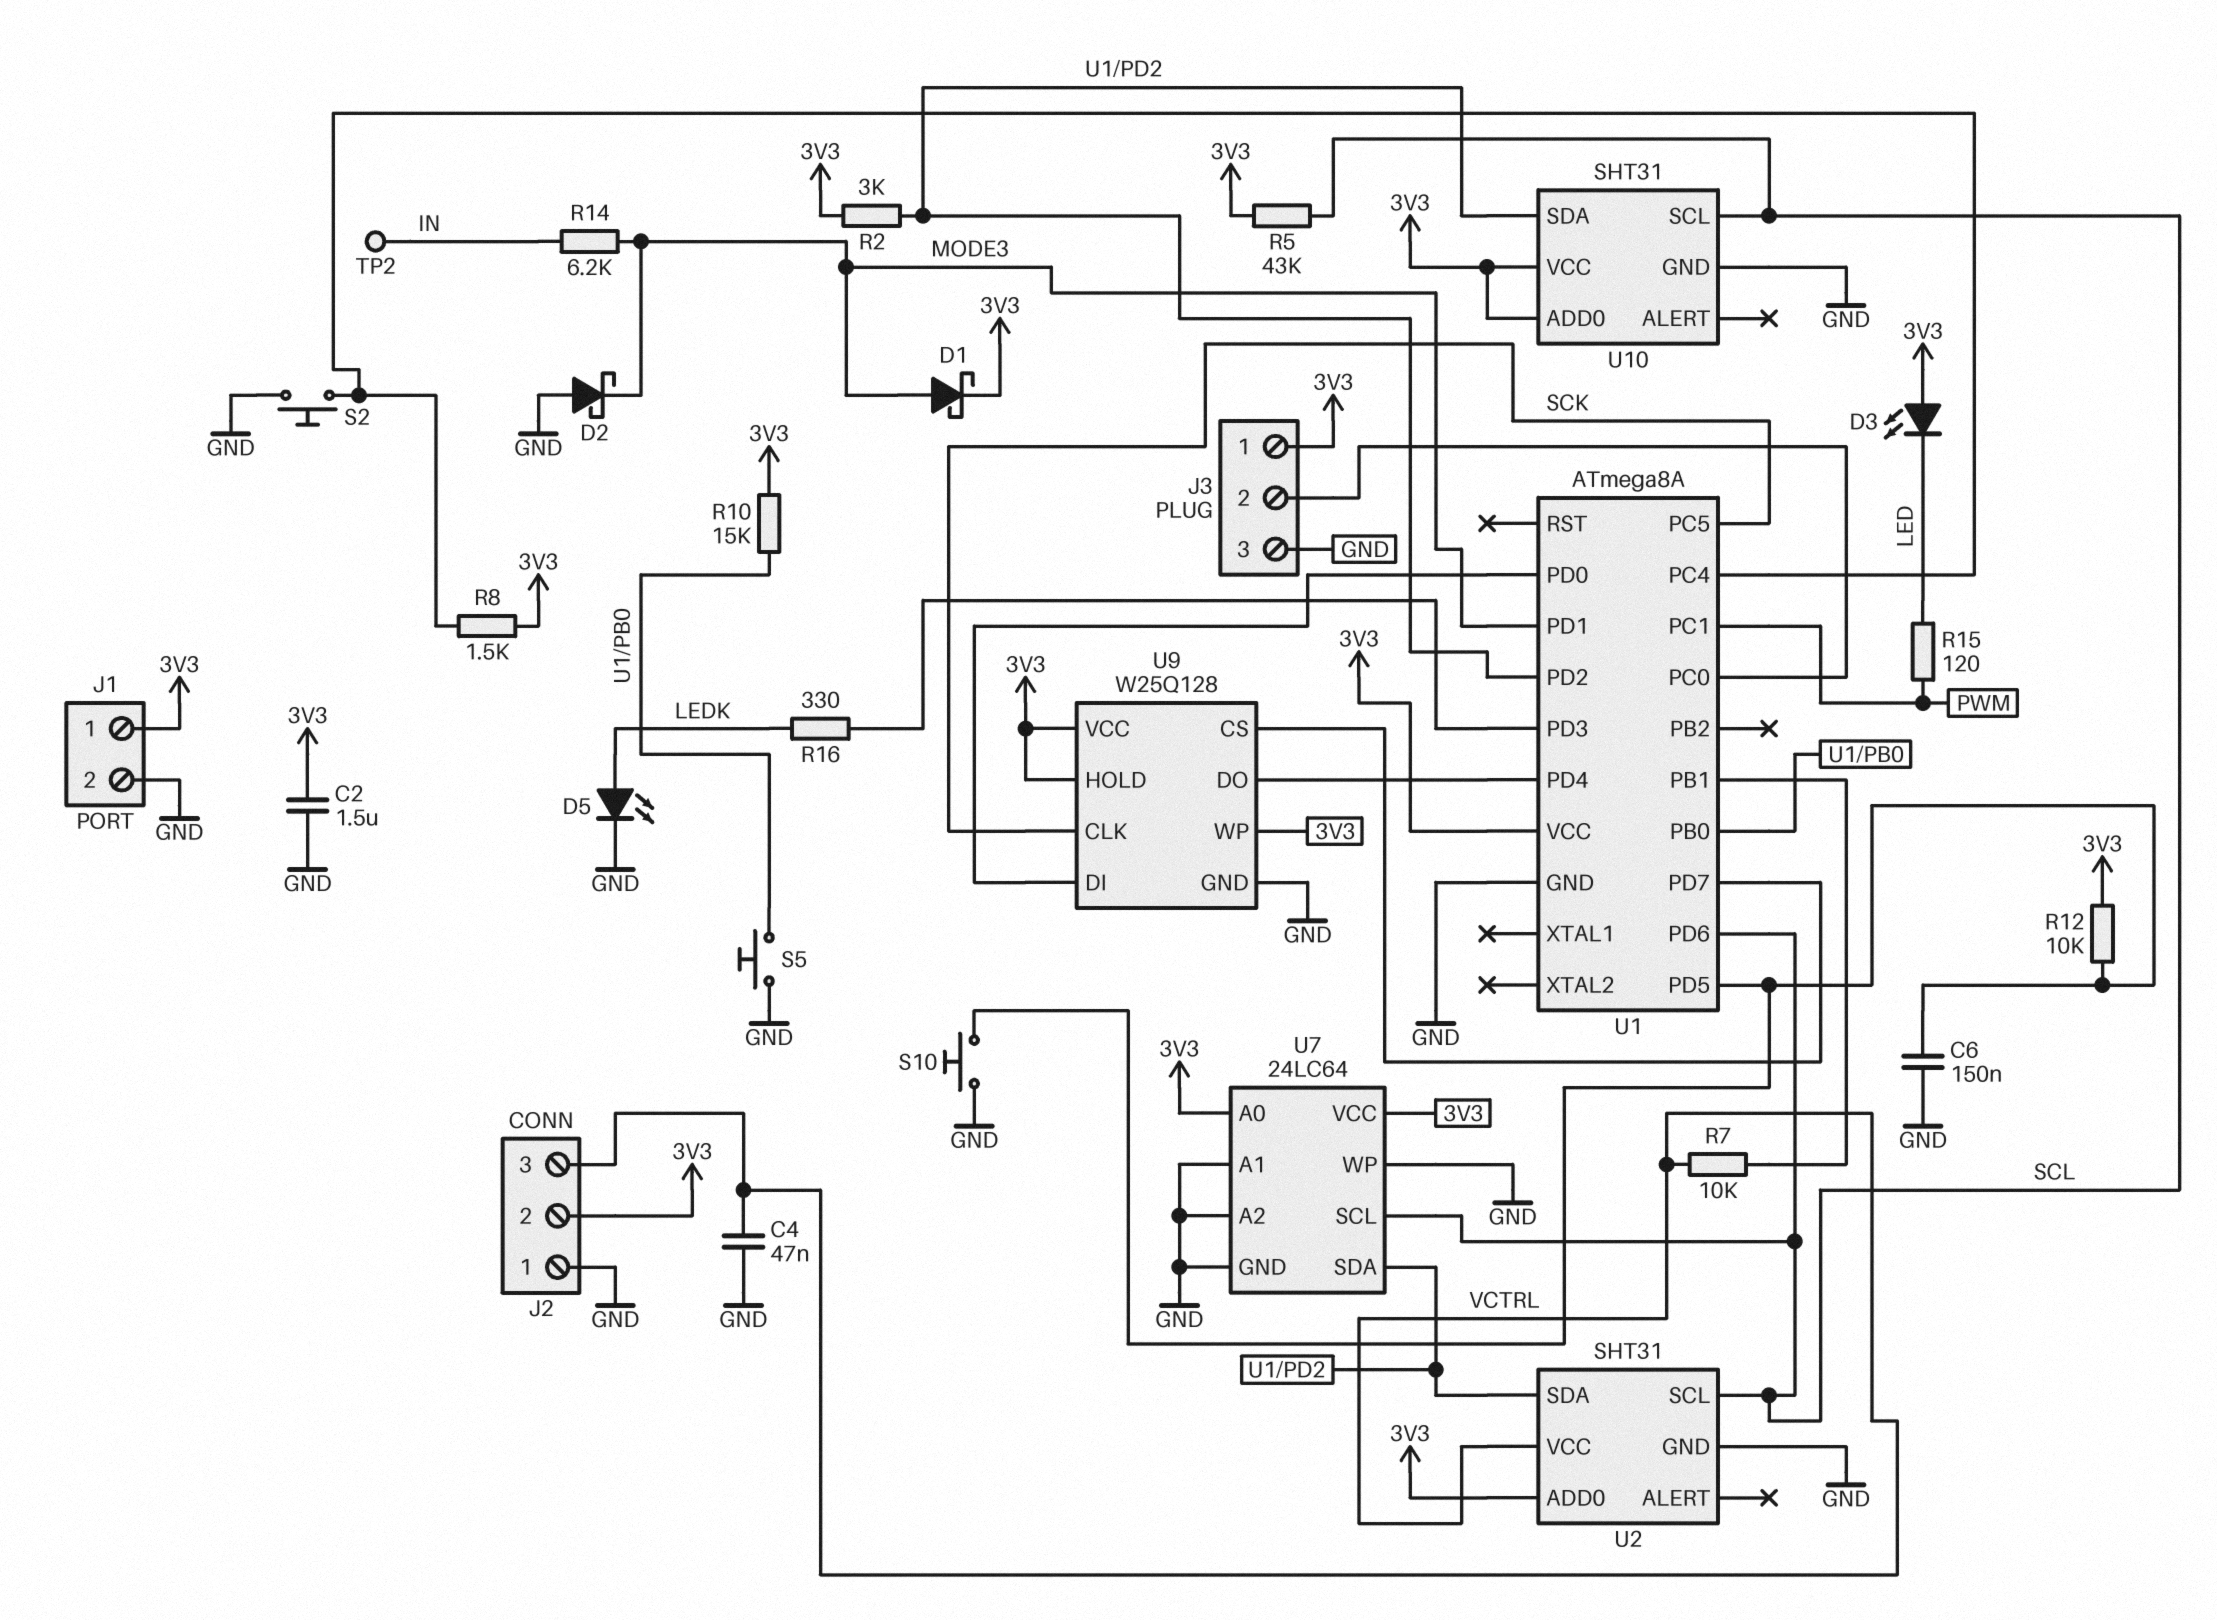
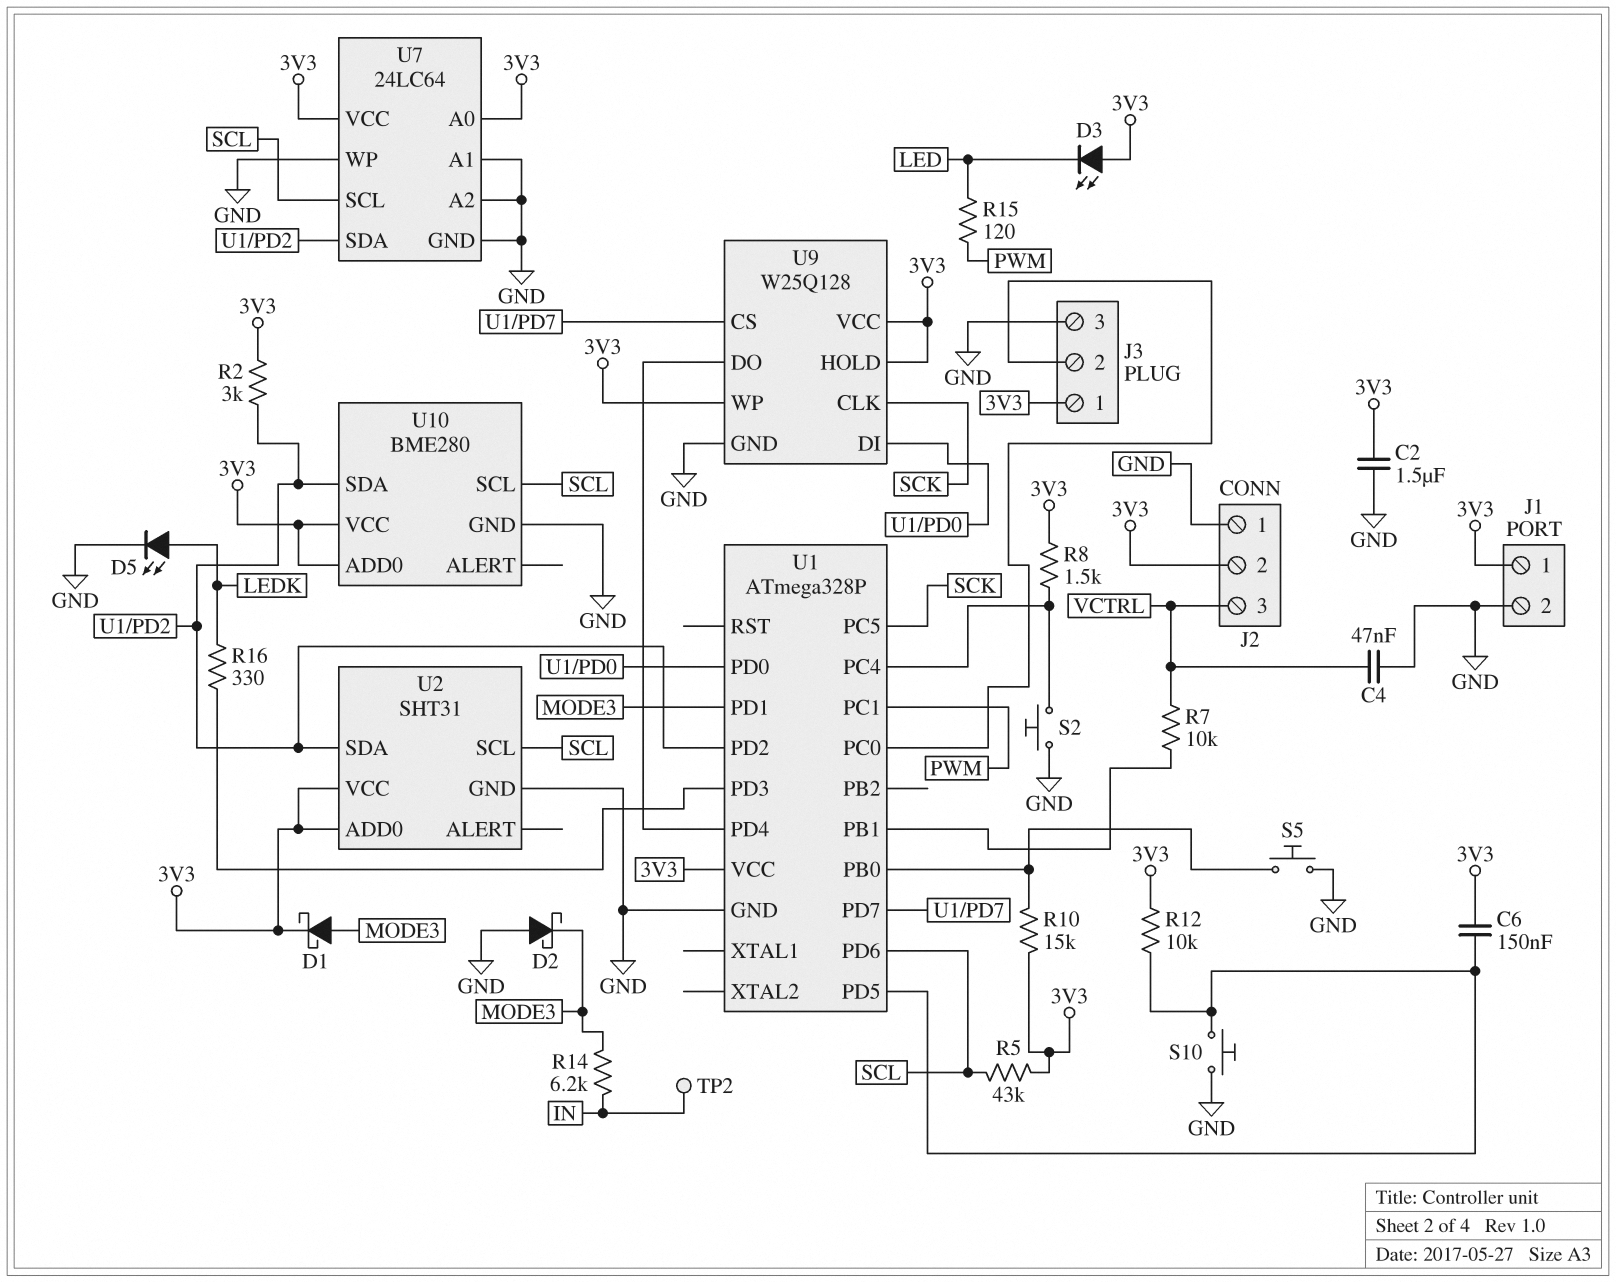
C6: 150nF (GND, U1/PD5) -> 150nF (3V3, U1/PD5)
U1: ATmega8A -> ATmega328P
U2 pin VCC: VCTRL -> 3V3
U10: SHT31 -> BME280

